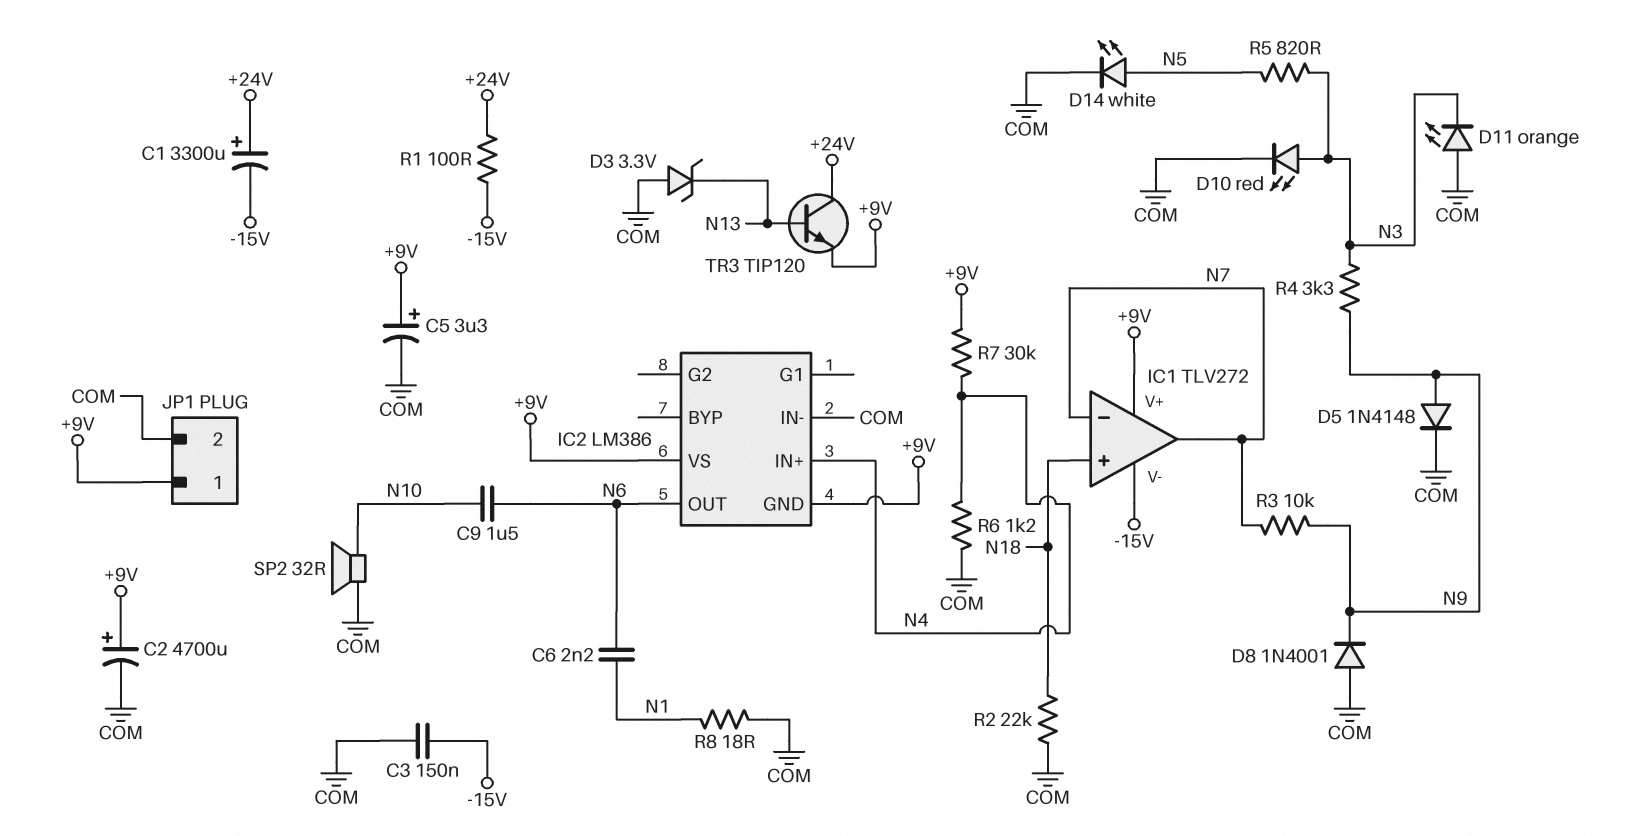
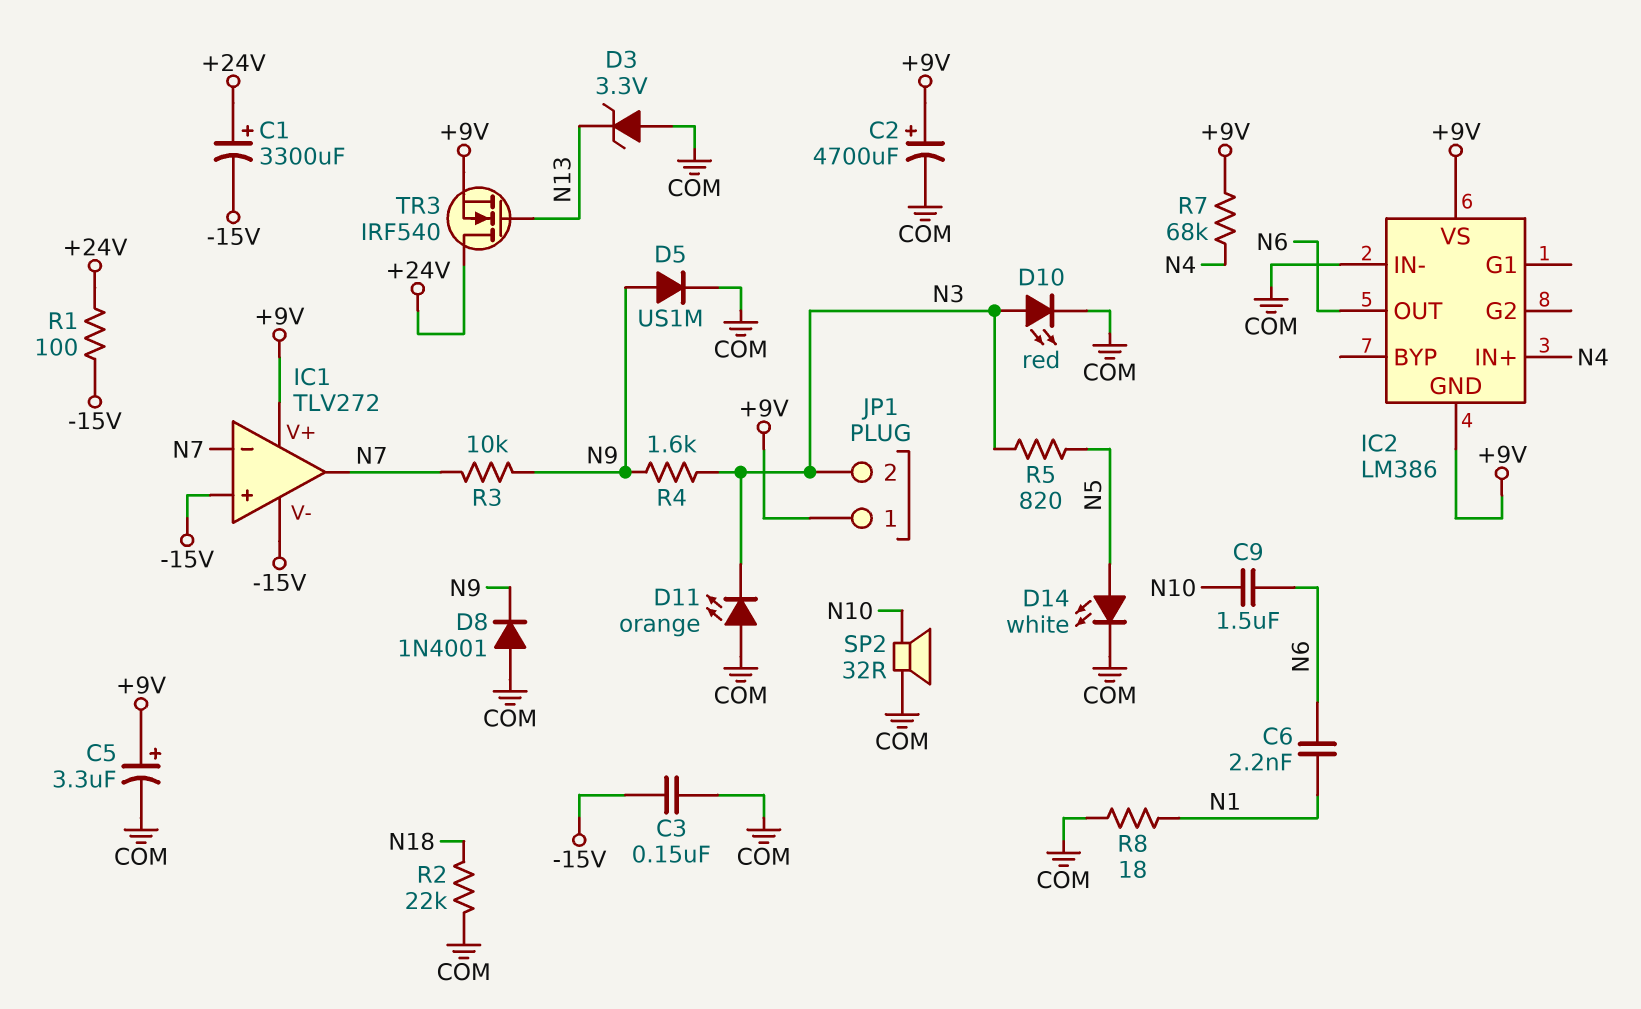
D5: diode 1N4148 (A N9, K COM) -> diode US1M (A N9, K COM)
IC1 pin in+: N18 -> -15V
JP1 pin 2: COM -> N3
R4: 3.3k (N3, N9) -> 1.6k (N3, N9)
R6: 1.2k (COM, N4) -> none
R7: 30k (+9V, N4) -> 68k (+9V, N4)
TR3: NPN TIP120 (B N13, C +24V, E +9V) -> NMOS IRF540 (G N13, D +24V, S +9V)

